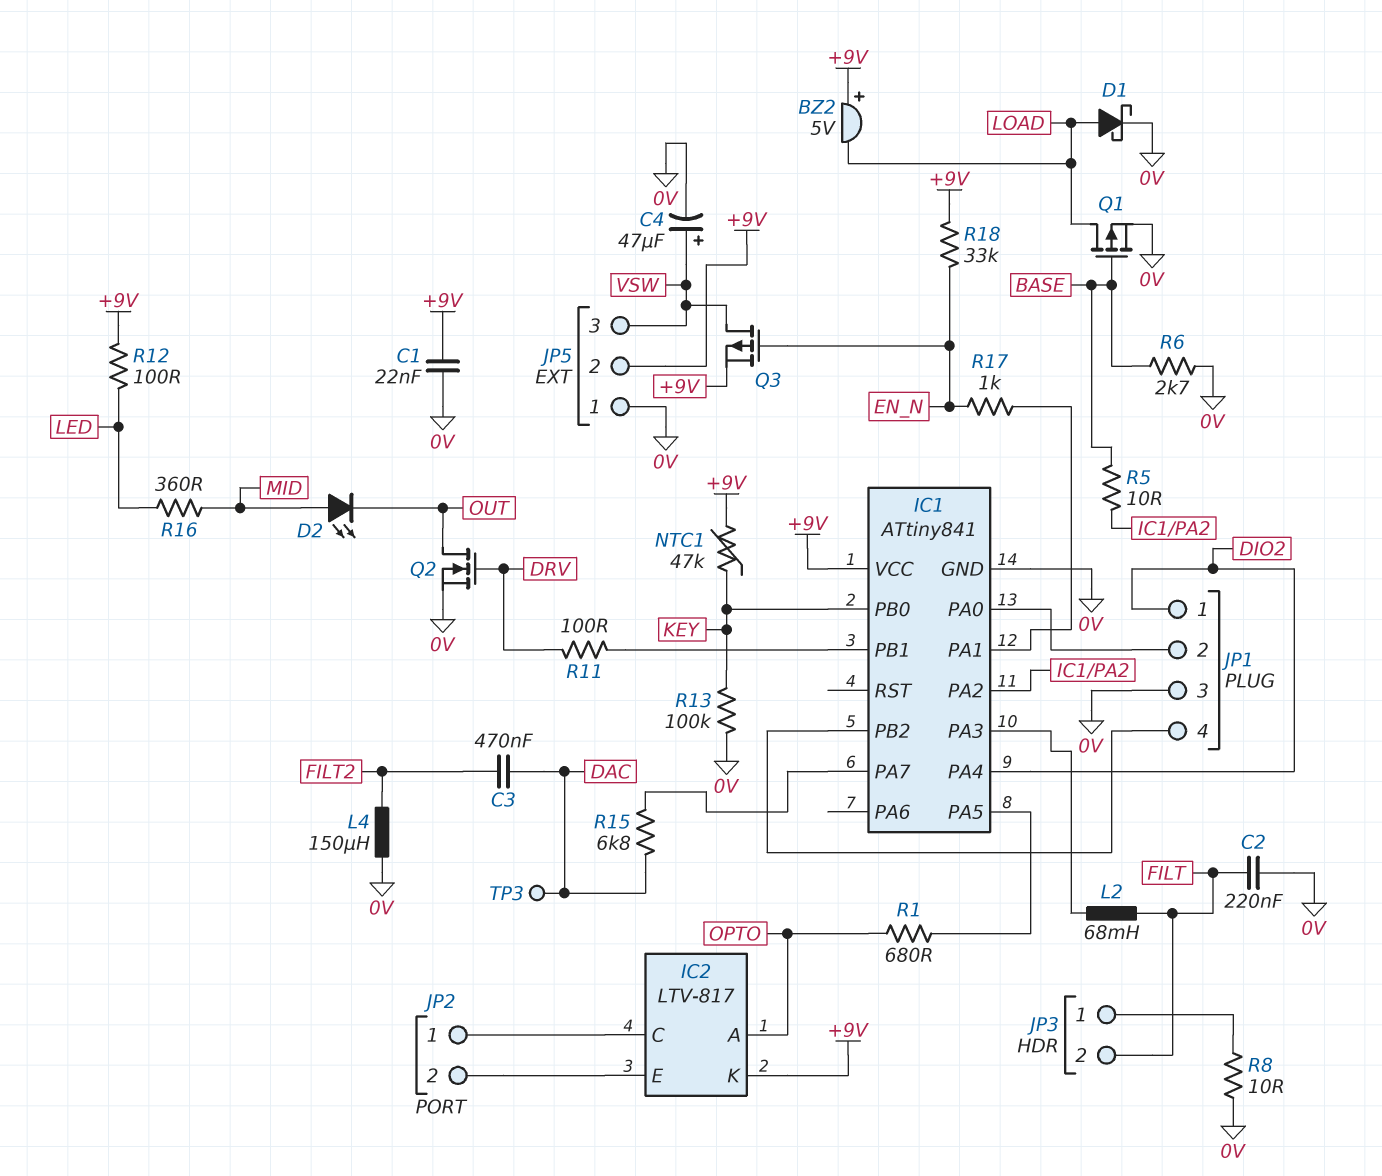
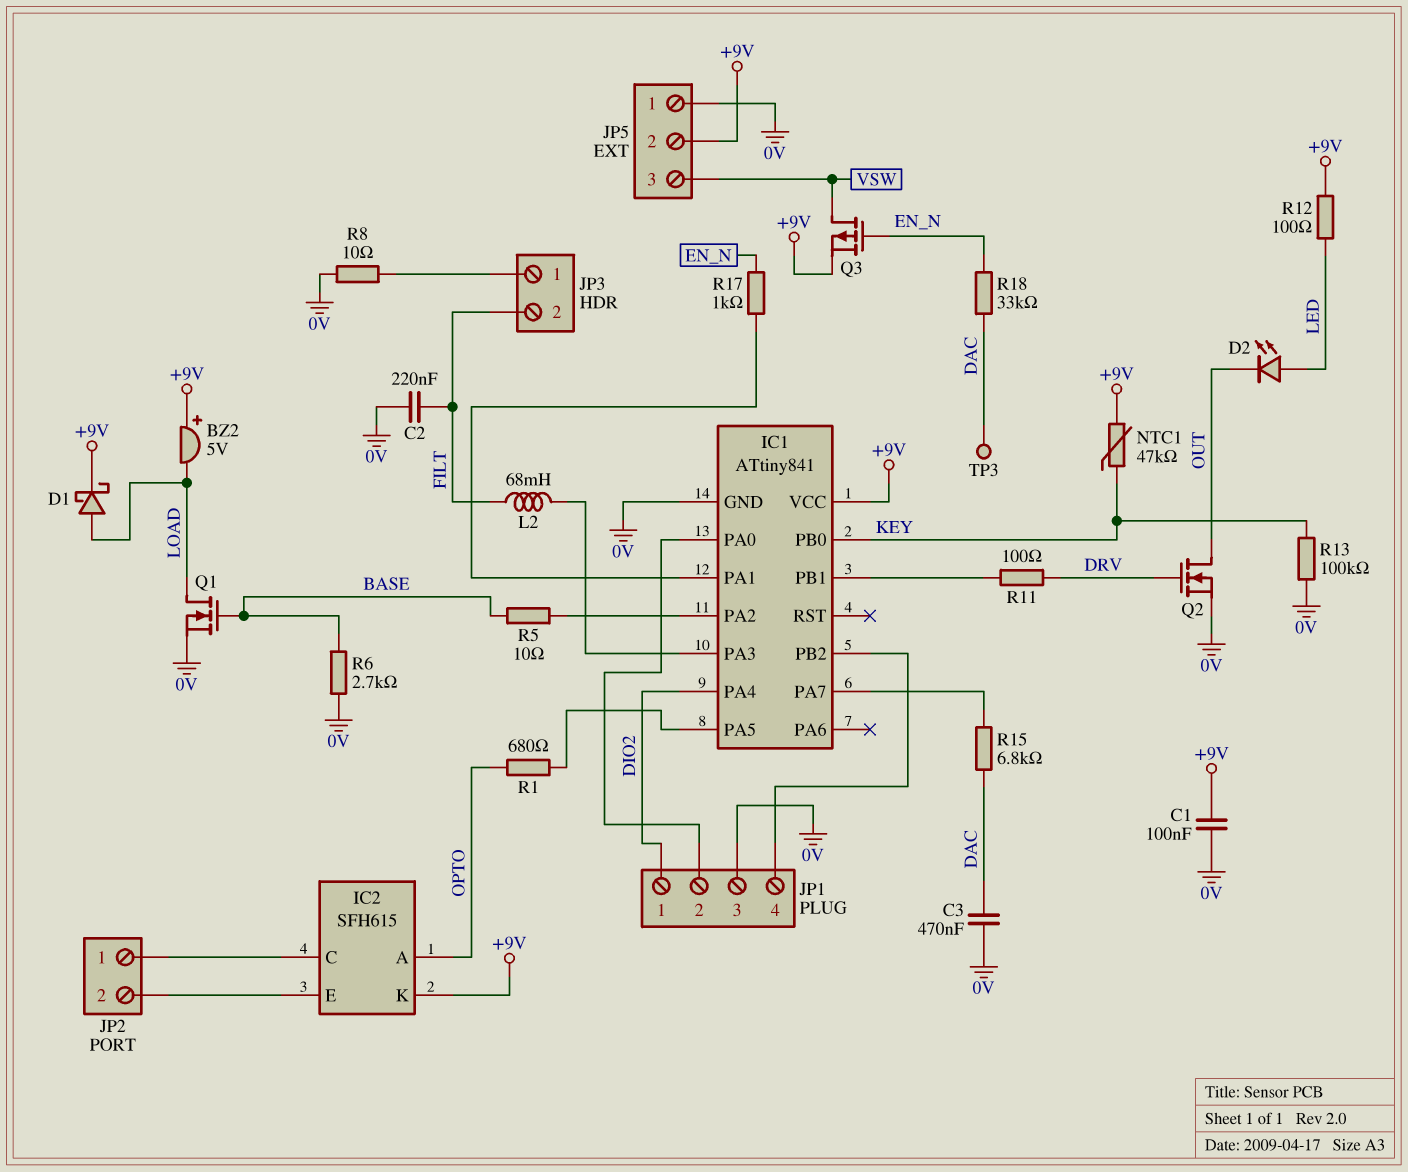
C1: 22nF (+9V, 0V) -> 100nF (+9V, 0V)
C3: 470nF (DAC, FILT2) -> 470nF (0V, DAC)
C4: 47uF (plus VSW, minus 0V) -> none
D1: schottky (A LOAD, K 0V) -> schottky (A LOAD, K +9V)
D2: LED (A MID, K OUT) -> LED (A LED, K OUT)
IC2: LTV-817 -> SFH615
L4: 150uH (0V, FILT2) -> none
Q1: PMOS (G BASE, D LOAD, S 0V) -> NMOS (G BASE, D LOAD, S 0V)
R16: 360 (LED, MID) -> none
R18: 33k (+9V, EN_N) -> 33k (DAC, EN_N)

